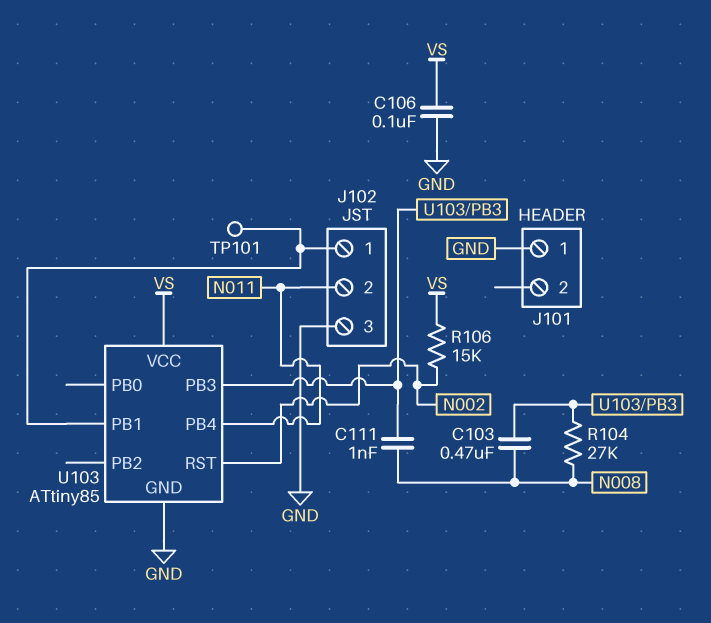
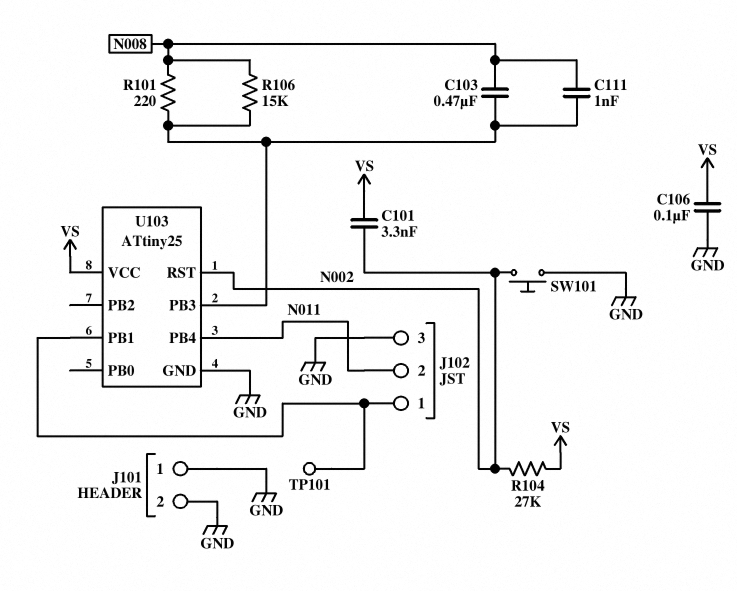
C101: none -> 3.3nF (N002, VS)
J101 pin 2: none -> GND
R101: none -> 220 (N008, U103/PB3)
R104: 27k (N008, U103/PB3) -> 27k (N002, VS)
R106: 15k (N002, VS) -> 15k (N008, U103/PB3)
SW101: none -> button (GND, N002)
U103: ATtiny85 -> ATtiny25

